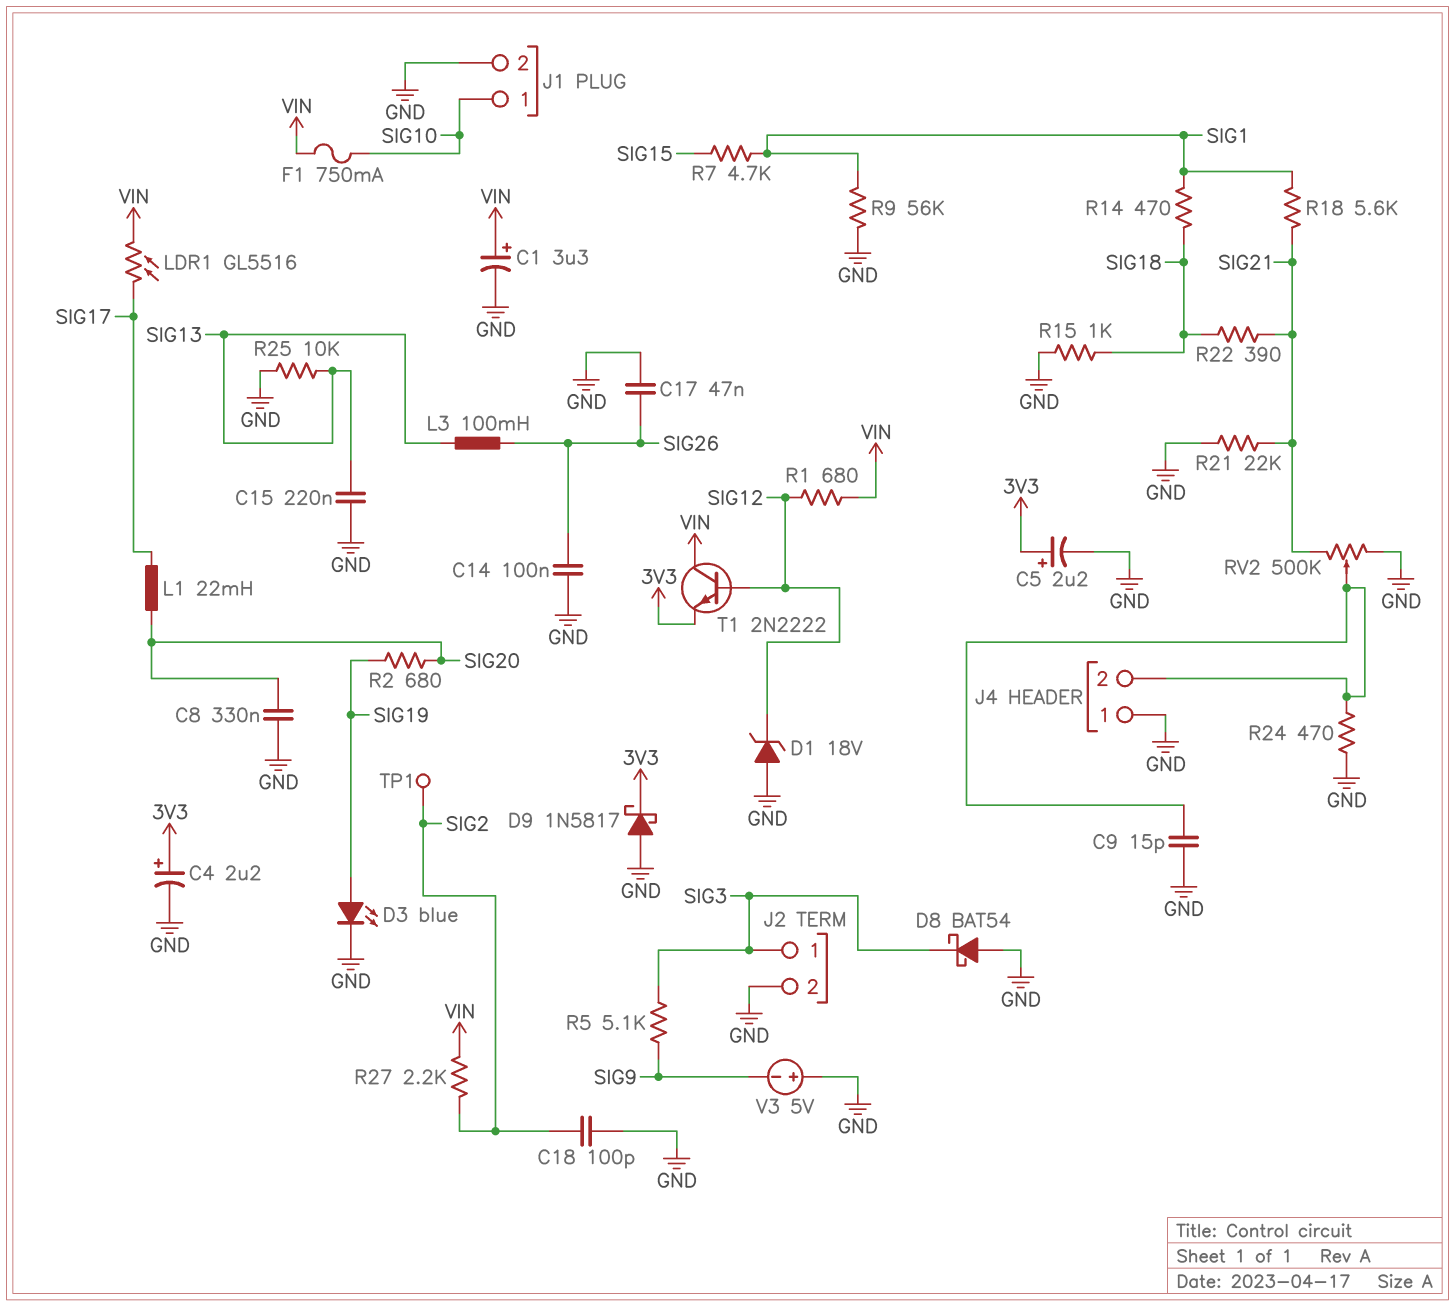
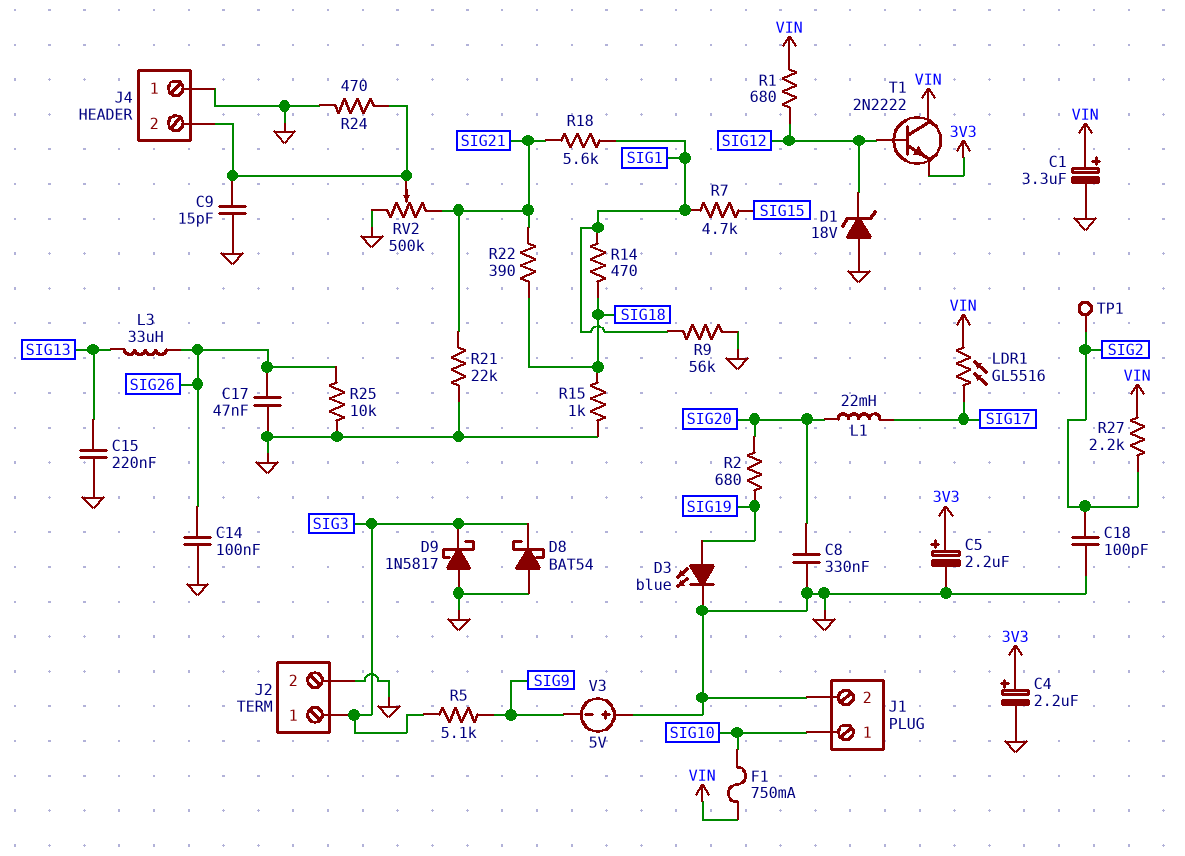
D9: schottky 1N5817 (A GND, K 3V3) -> schottky 1N5817 (A GND, K SIG3)
L3: 100mH (SIG13, SIG26) -> 33uH (SIG13, SIG26)
R25: 10k (GND, SIG13) -> 10k (GND, SIG26)

